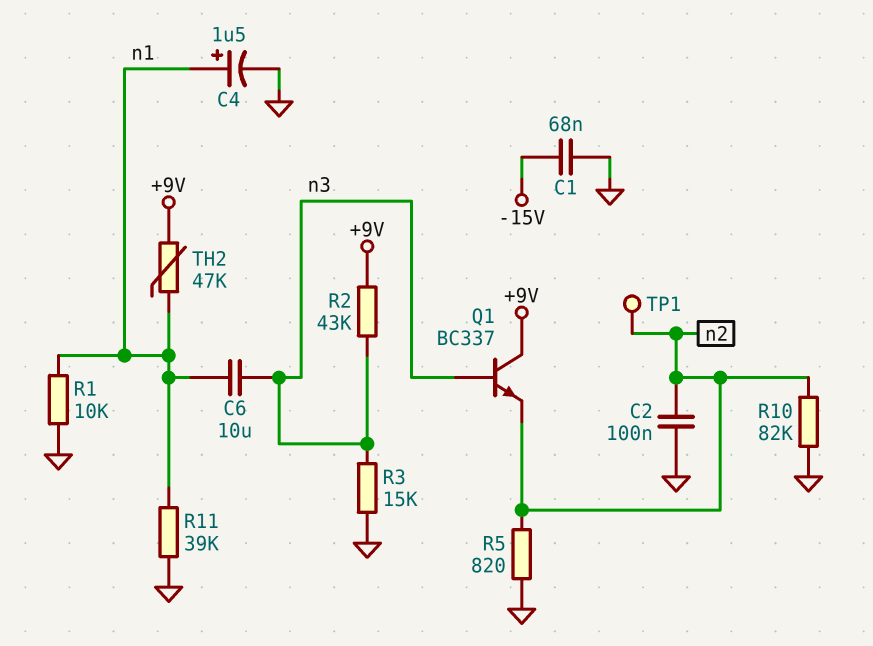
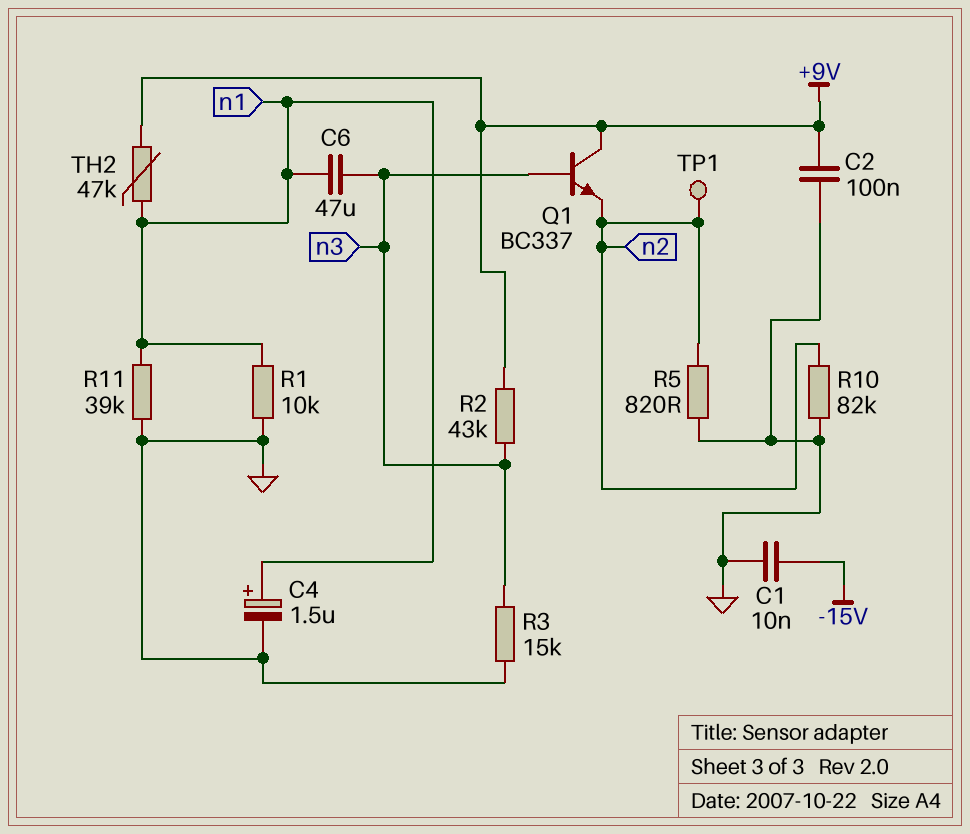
C1: 68nF (-15V, GND) -> 10nF (-15V, GND)
C2: 100nF (GND, n2) -> 100nF (+9V, GND)
C6: 10uF (n1, n3) -> 47uF (n1, n3)

